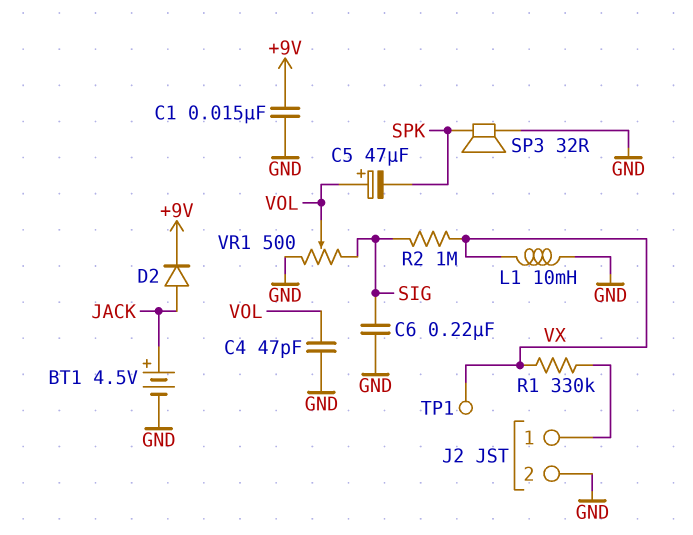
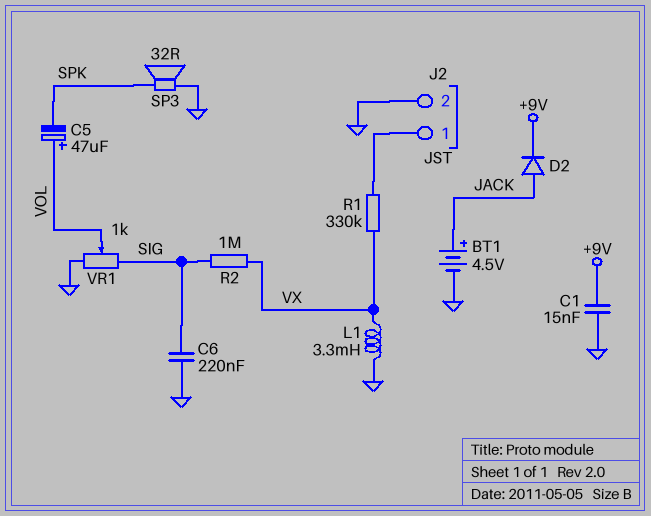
C4: 47pF (GND, VOL) -> none
L1: 10mH (GND, VX) -> 3.3mH (GND, VX)
TP1: test point (VX) -> none
VR1: 500 (GND, SIG, wiper VOL) -> 1k (GND, SIG, wiper VOL)

